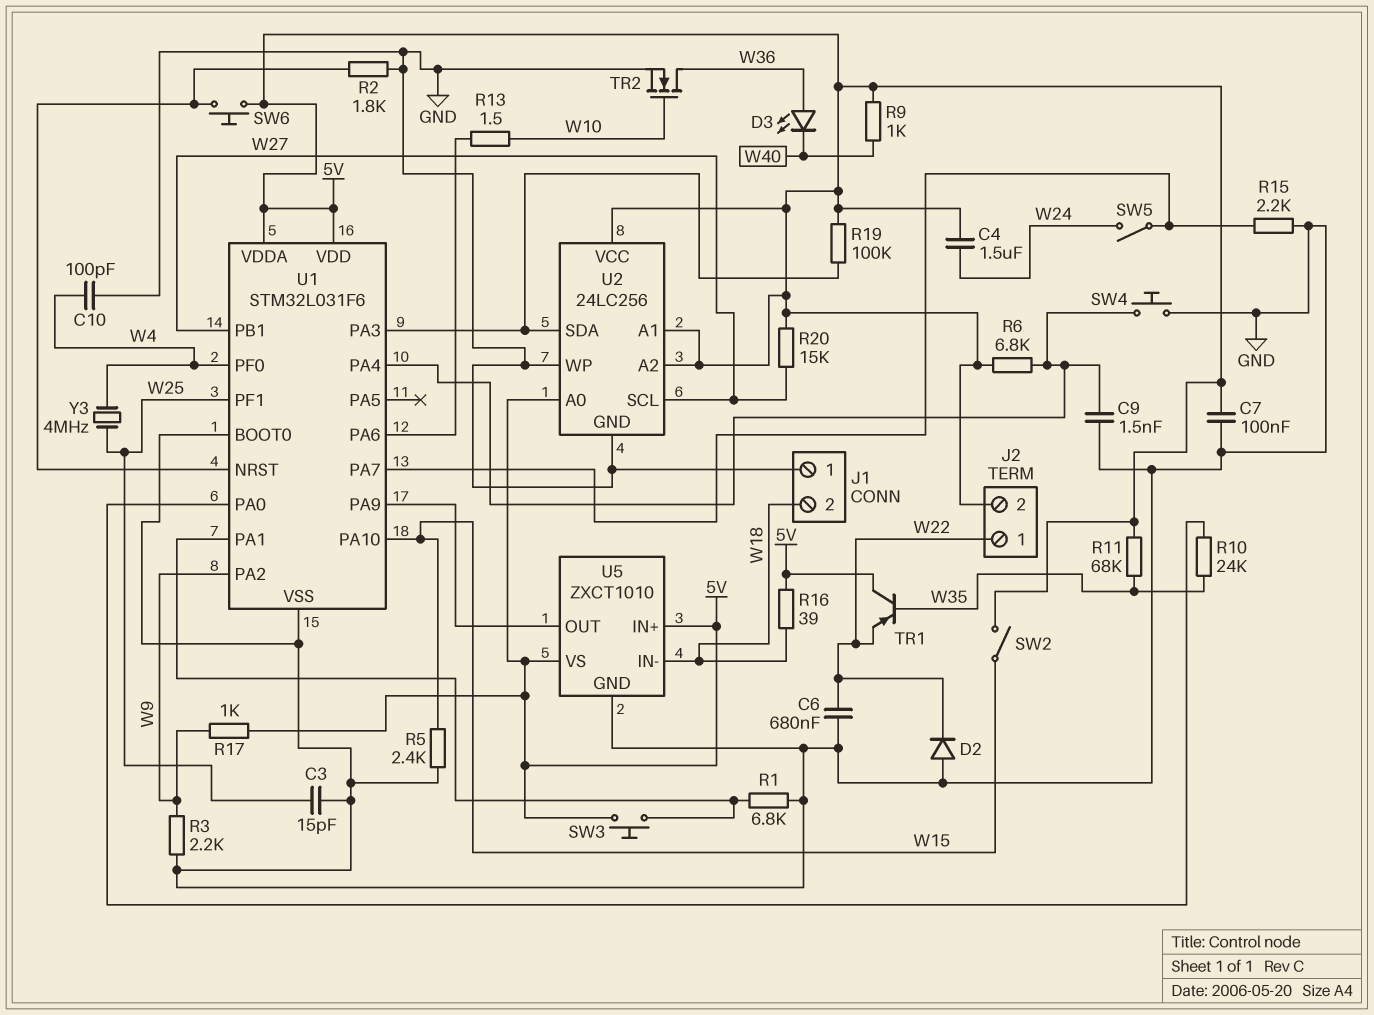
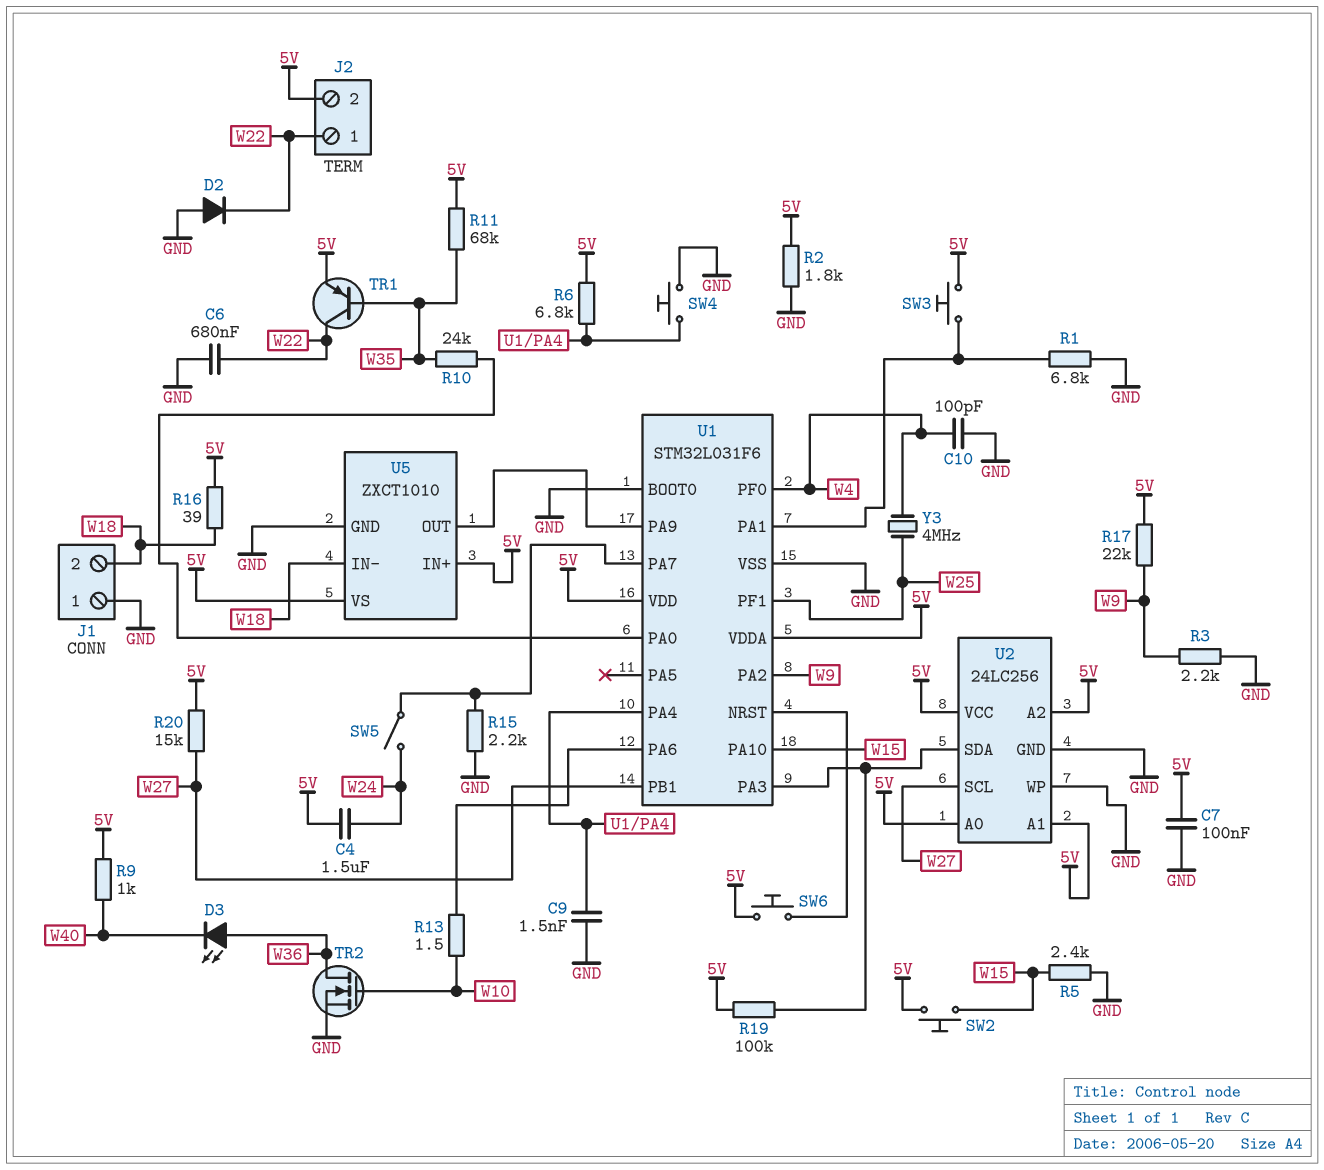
C3: 15pF (GND, W25) -> none
R2: 1.8k (GND, U1/NRST) -> 1.8k (5V, GND)
R17: 1k (5V, W9) -> 22k (5V, W9)
SW2: switch (5V, W15) -> button (5V, W15)
TR1: PNP (B W35, C 5V, E W22) -> PNP (B W35, C W22, E 5V)

